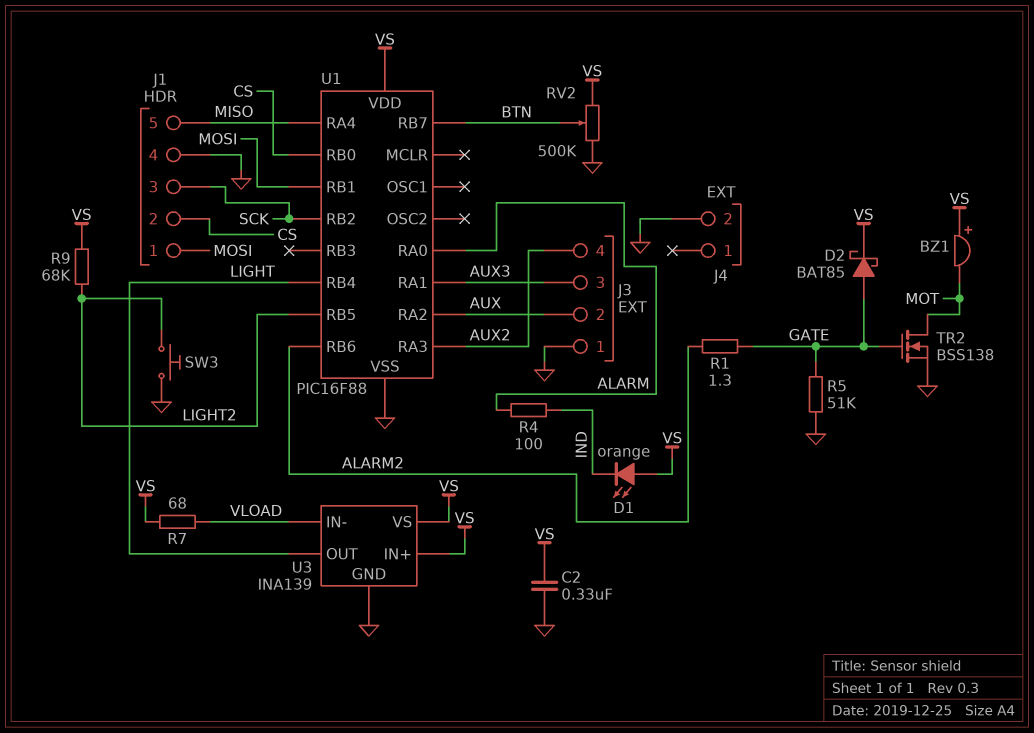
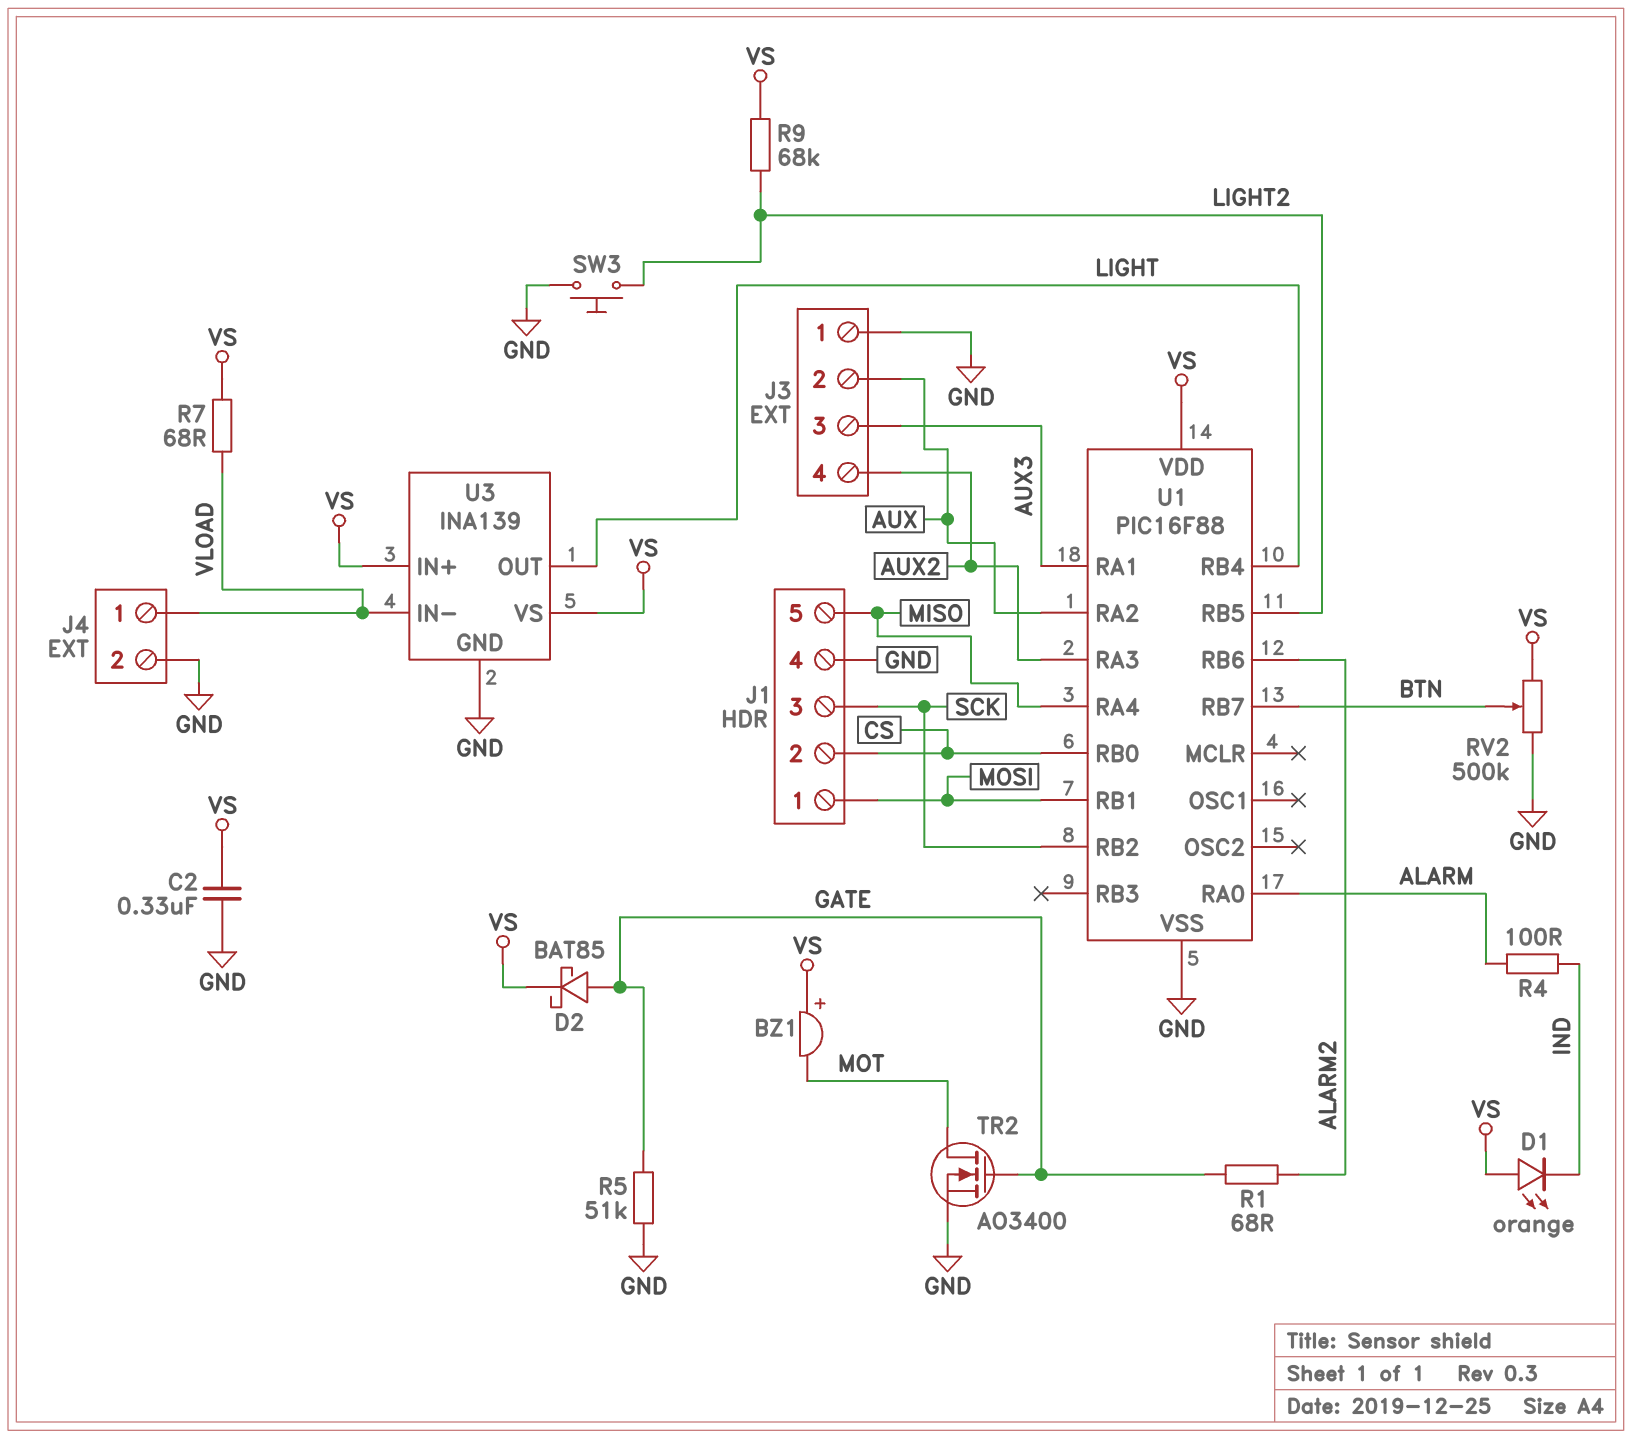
J4 pin 1: none -> VLOAD
R1: 1.3 (ALARM2, GATE) -> 68 (ALARM2, GATE)
TR2: NMOS BSS138 (G GATE, D MOT, S GND) -> NMOS AO3400 (G GATE, D MOT, S GND)

